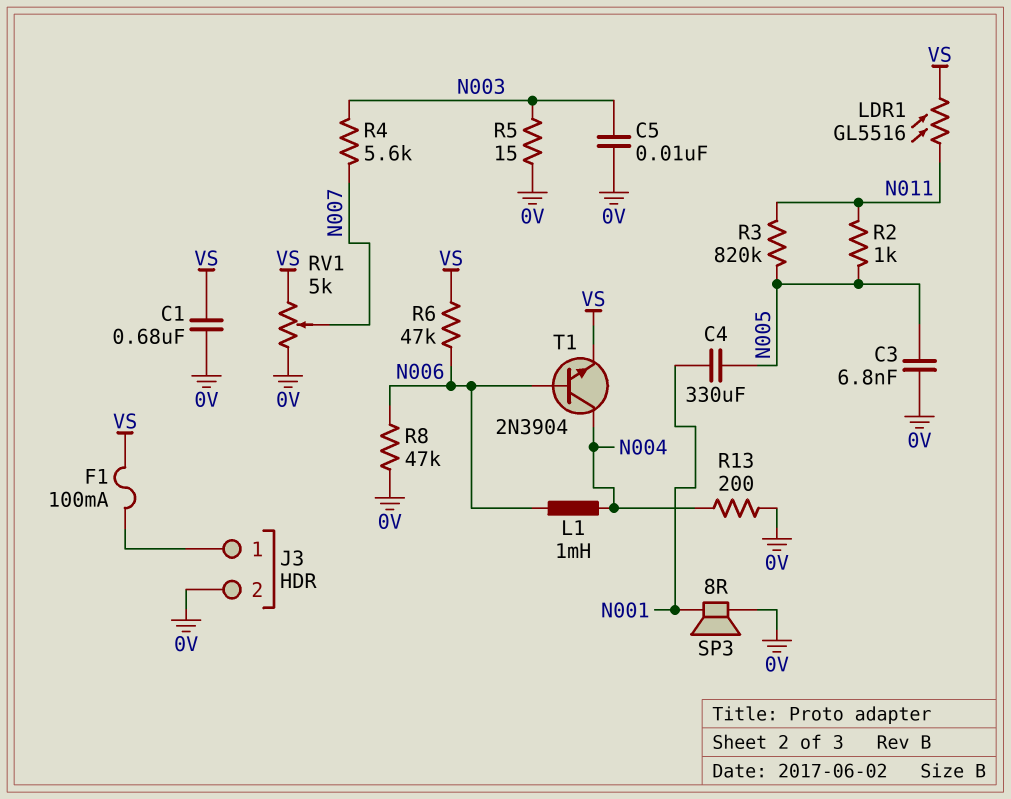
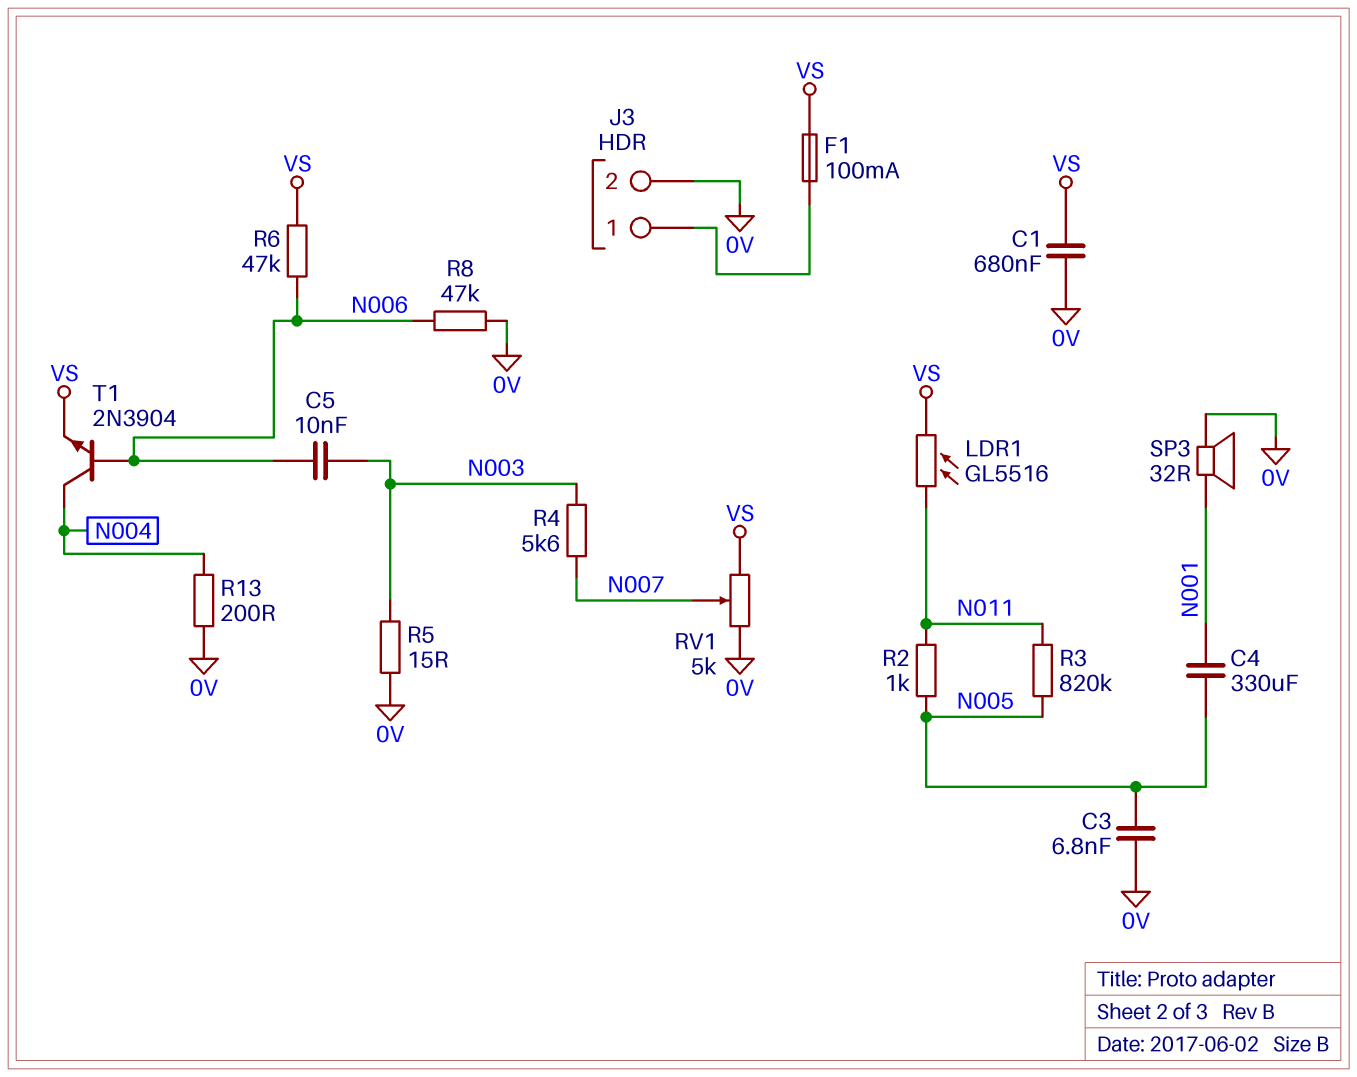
C5: 10nF (0V, N003) -> 10nF (N003, N006)
L1: 1mH (N004, N006) -> none
SP3: speaker 8R (0V, N001) -> speaker 32R (0V, N001)

